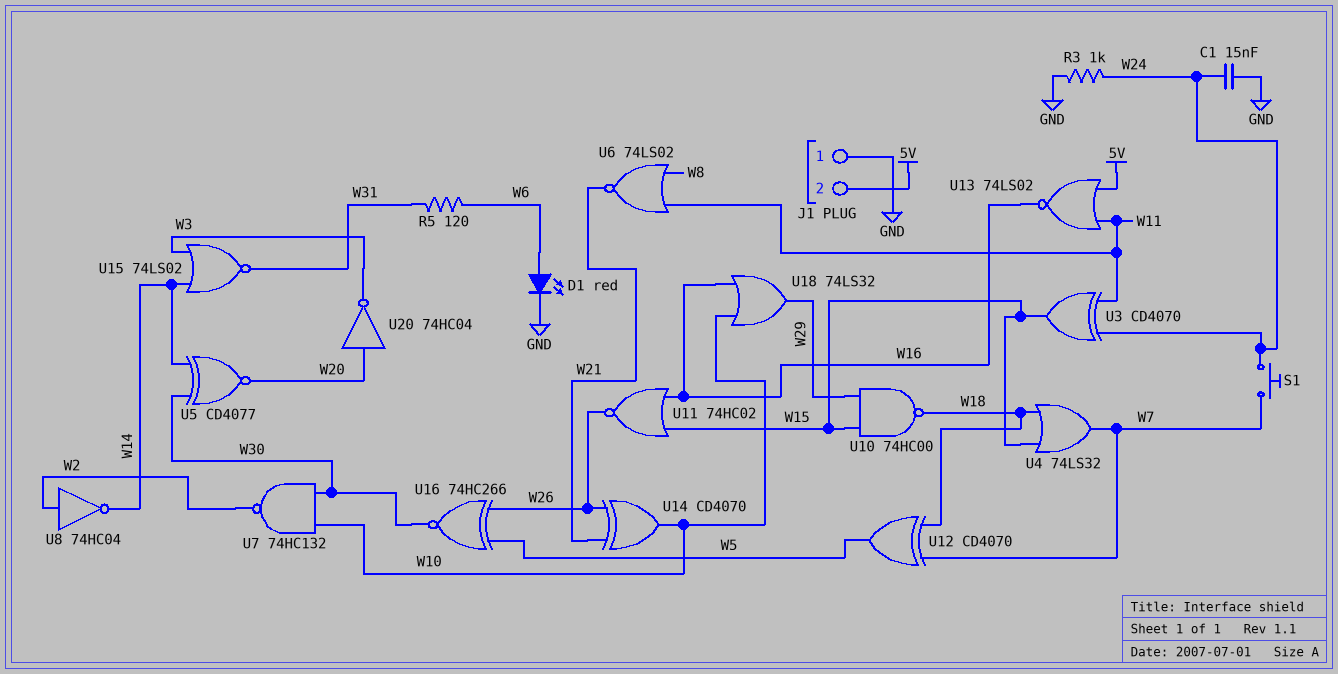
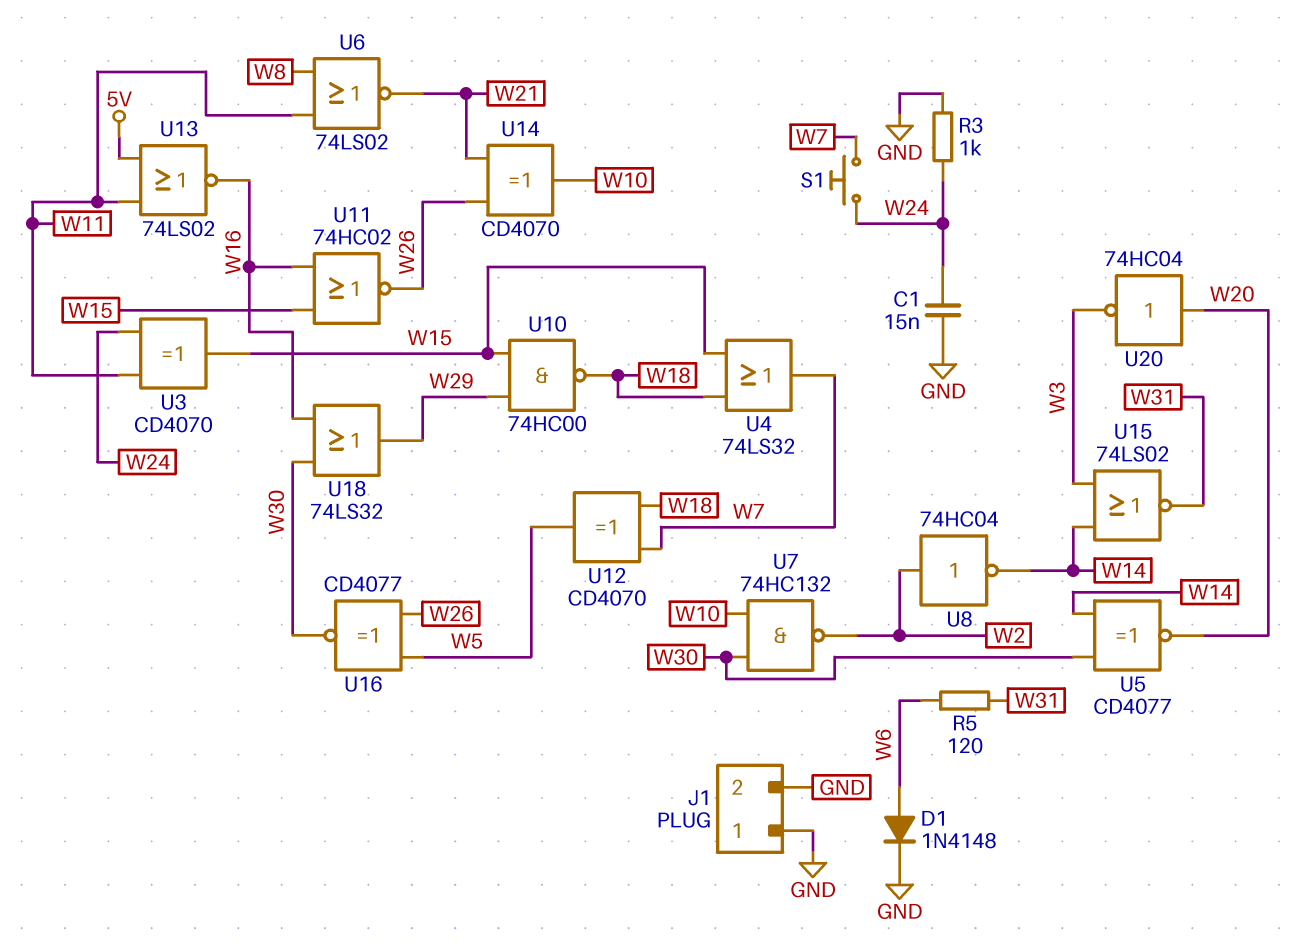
D1: LED red (A W6, K GND) -> diode 1N4148 (A W6, K GND)
J1 pin 2: 5V -> GND
U16: XNOR 74HC266 (in W5, in W26, out W30) -> XNOR CD4077 (in W5, in W26, out W30)
U18: OR 74LS32 (in W10, in W16, out W29) -> OR 74LS32 (in W16, in W30, out W29)

